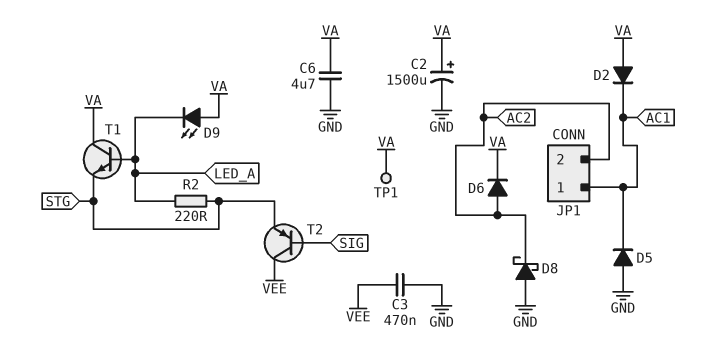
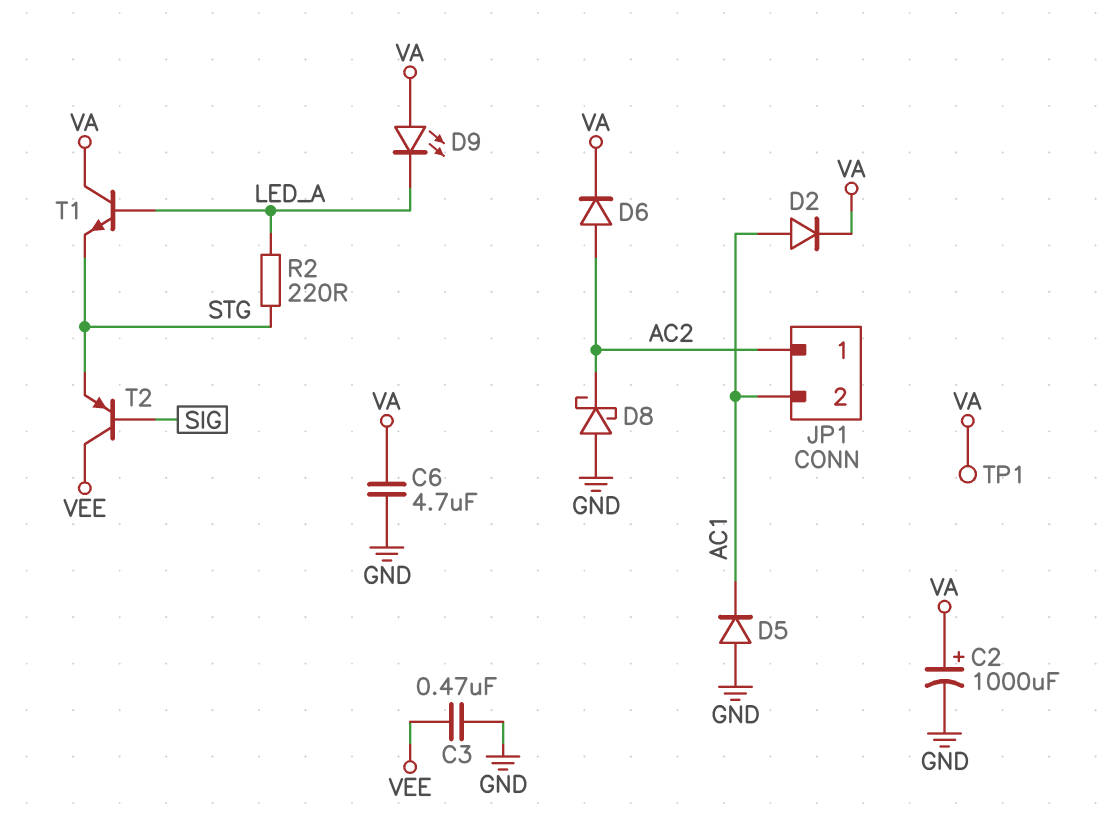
C2: 1500uF (plus VA, minus GND) -> 1000uF (plus VA, minus GND)
D2: diode (A VA, K AC1) -> diode (A AC1, K VA)
JP1 pin 1: AC1 -> AC2
JP1 pin 2: AC2 -> AC1

